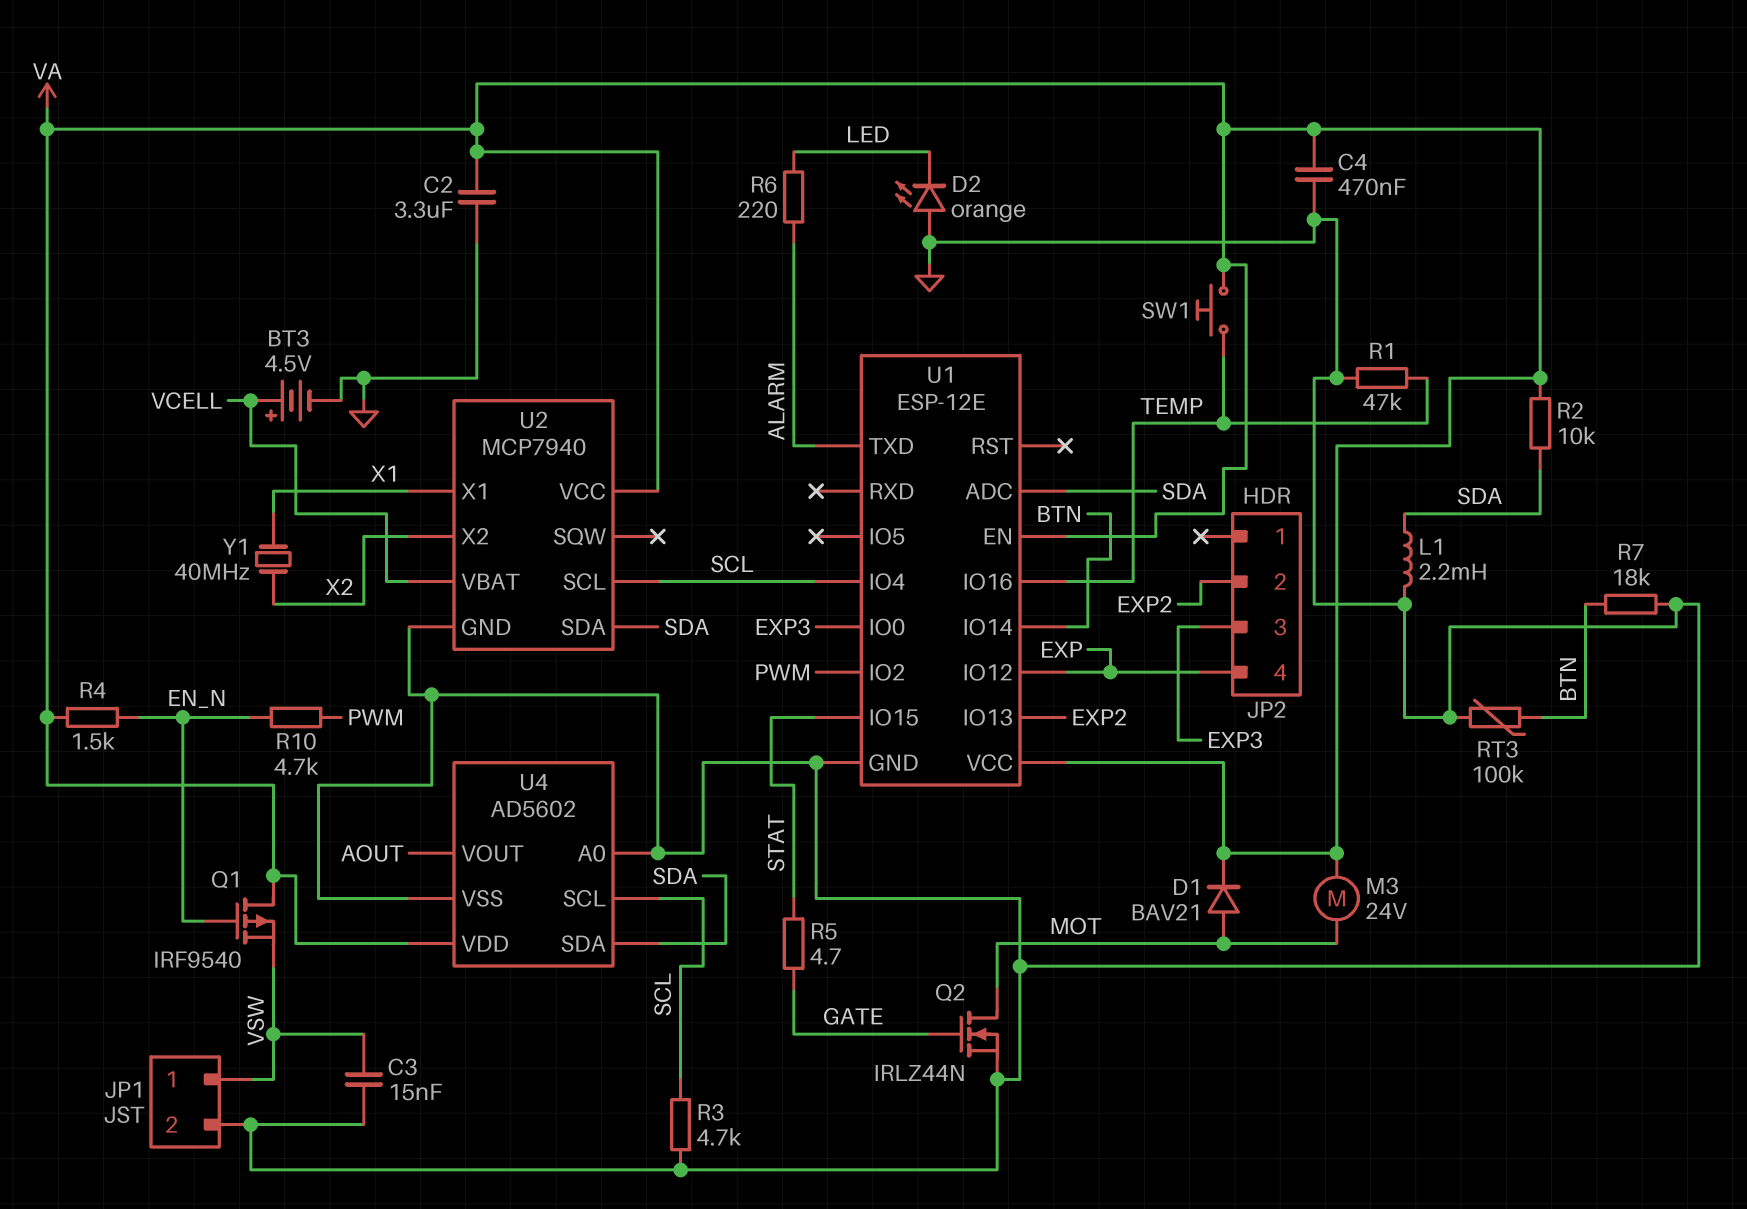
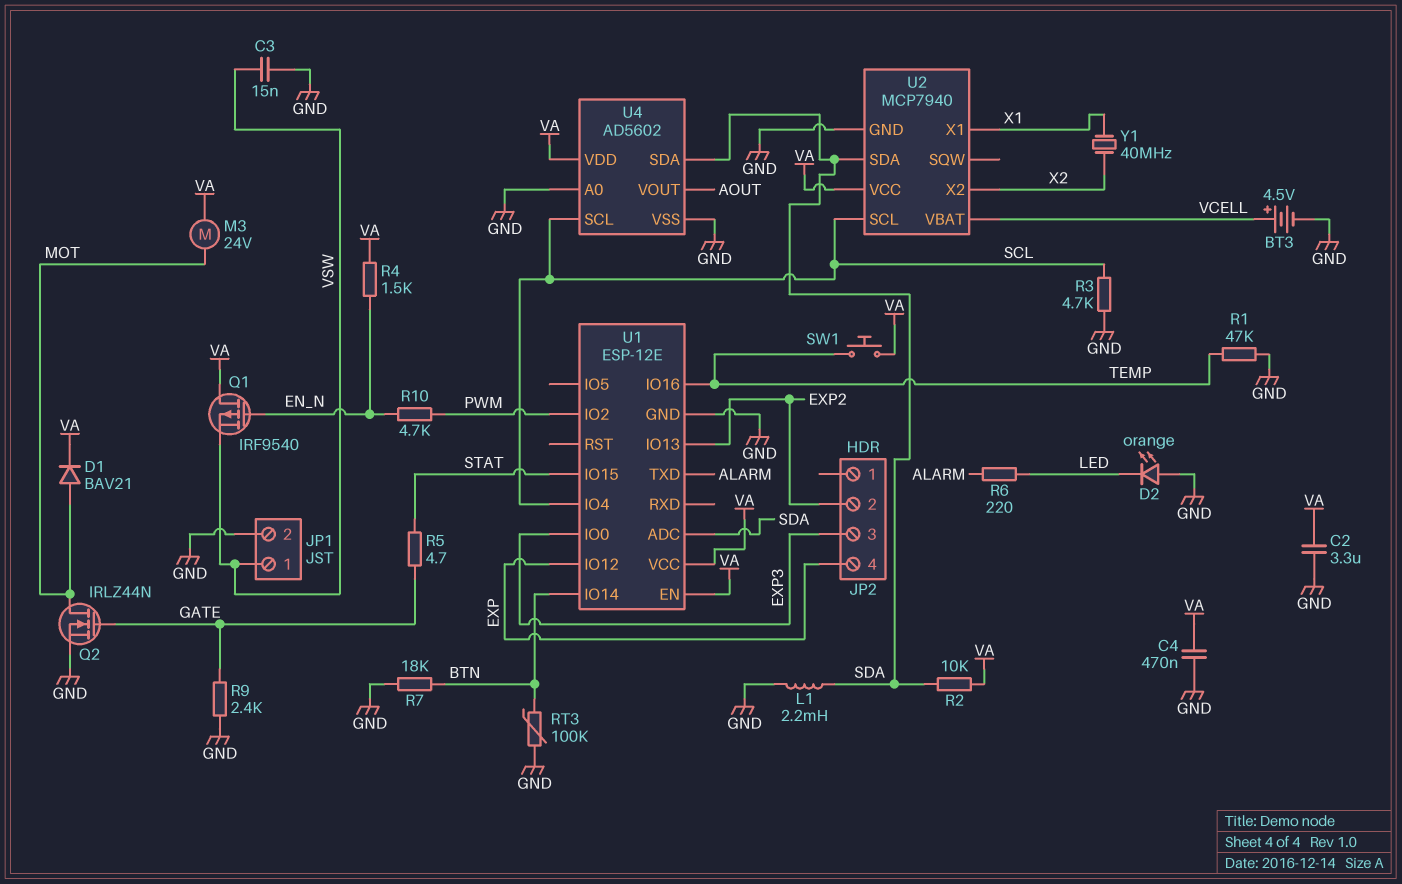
R9: none -> 2.4k (GATE, GND)

